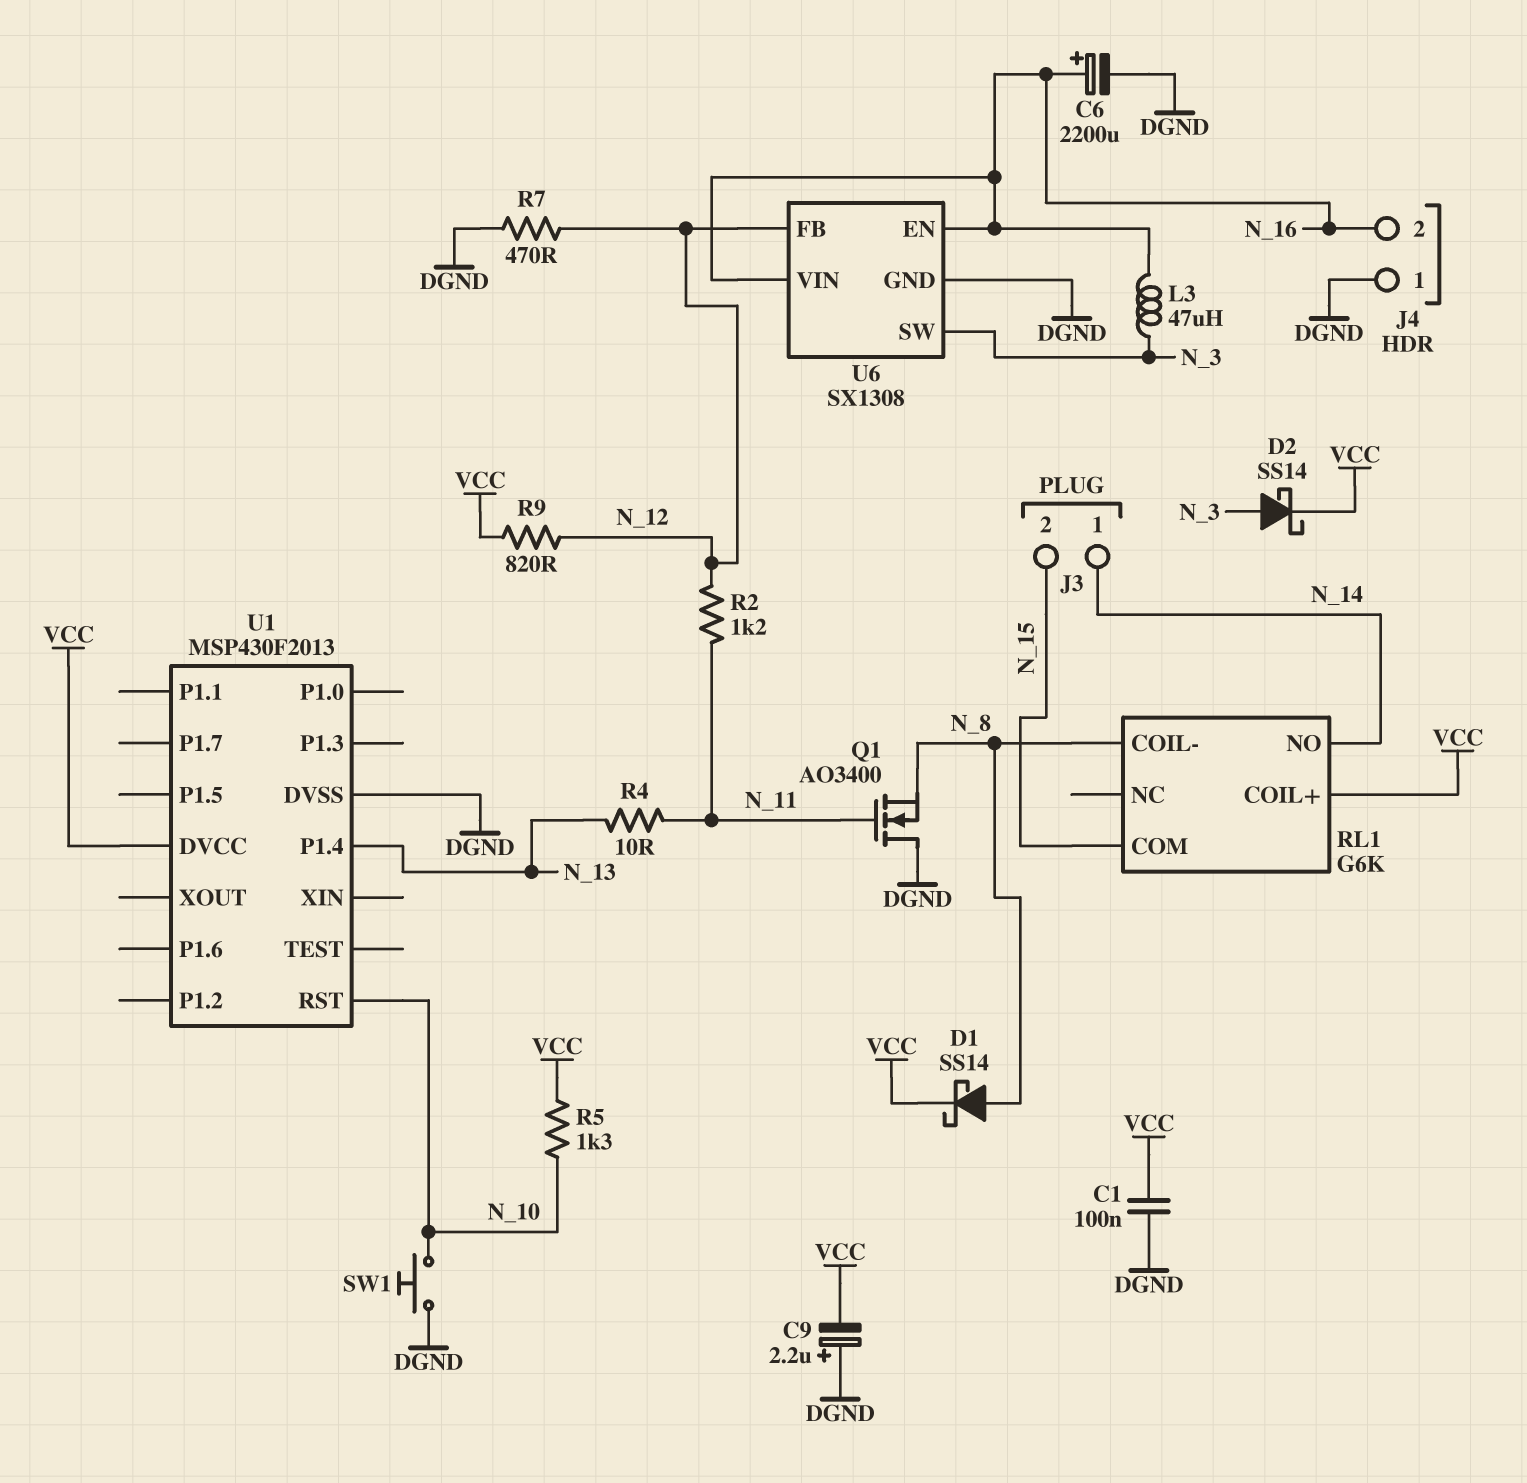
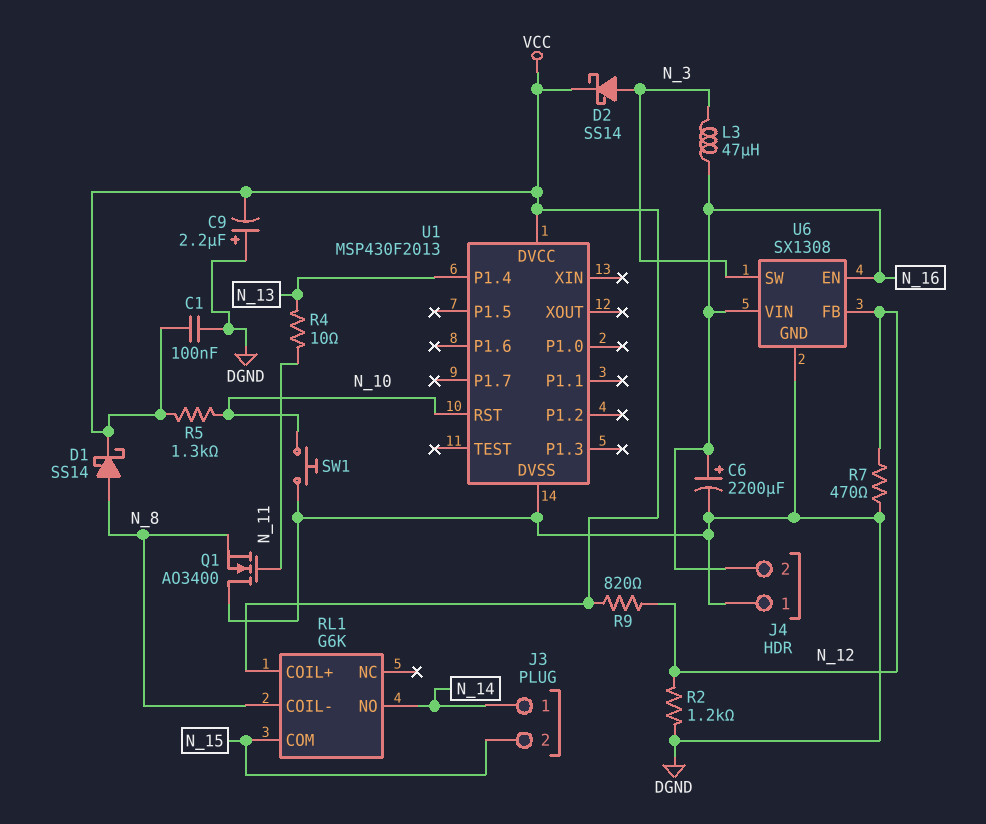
R2: 1.2k (N_11, N_12) -> 1.2k (DGND, N_12)

